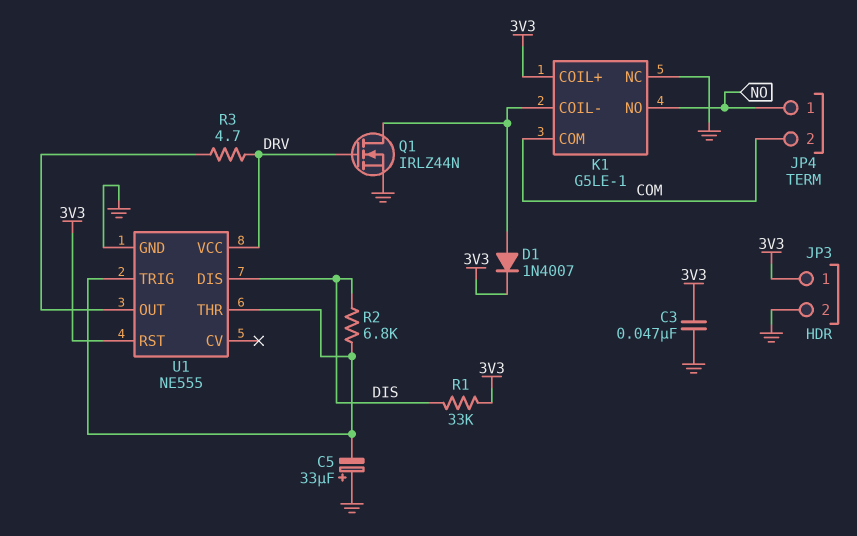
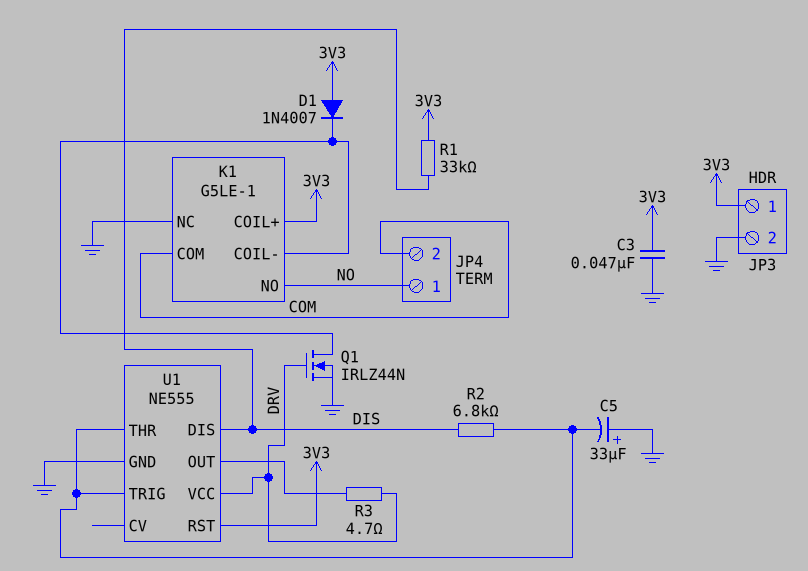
D1: diode 1N4007 (A K1/COIL-, K 3V3) -> diode 1N4007 (A 3V3, K K1/COIL-)

